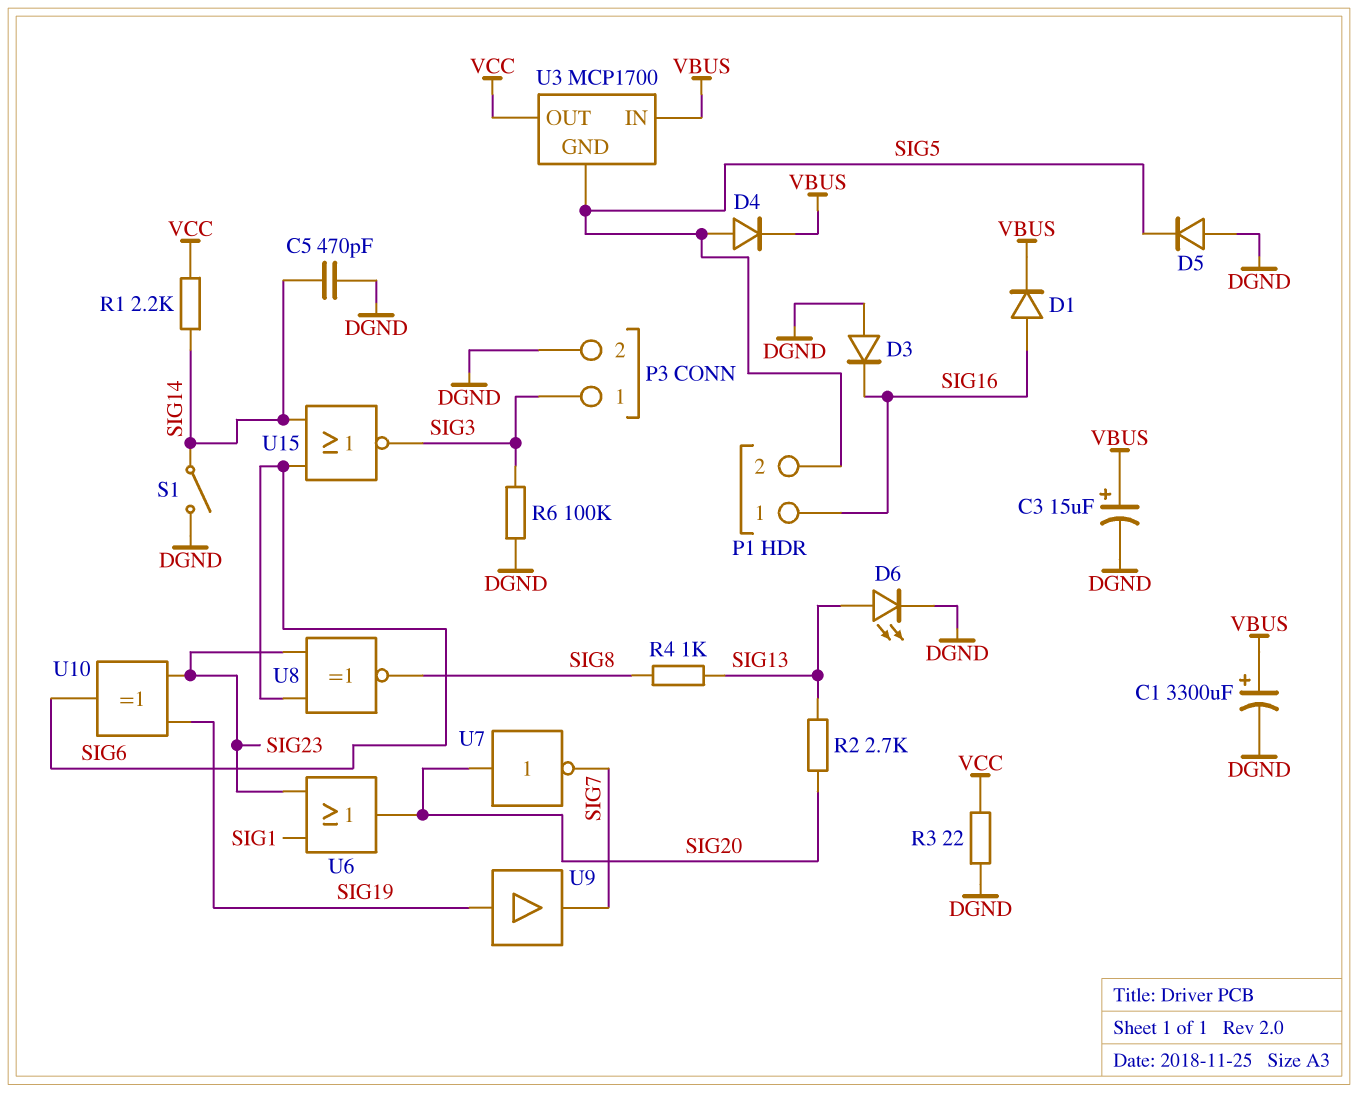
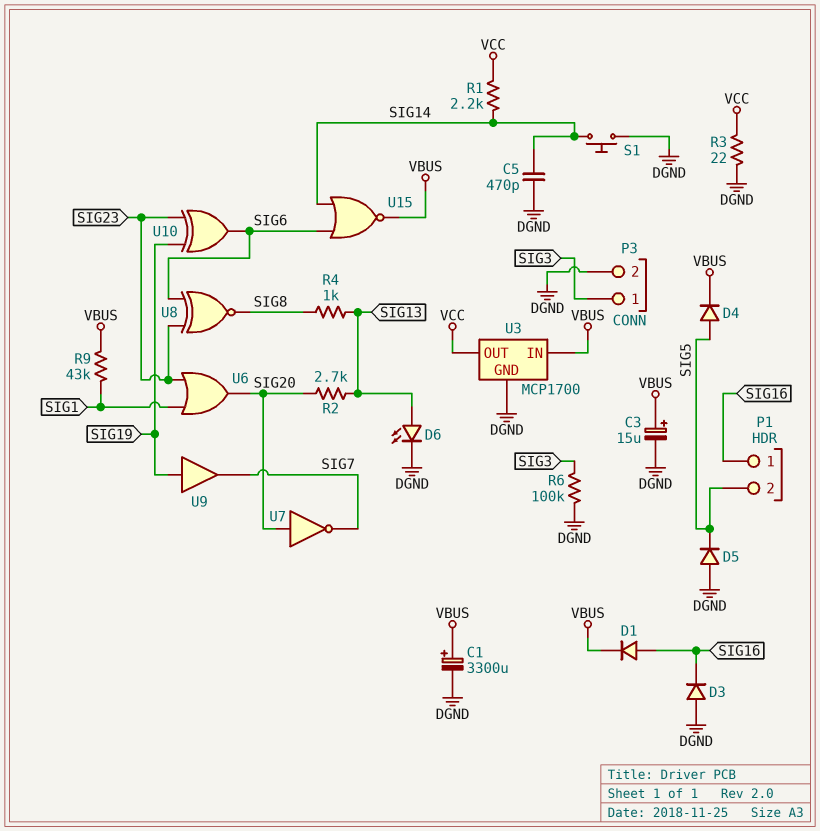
R9: none -> 43k (SIG1, VBUS)
S1: switch (DGND, SIG14) -> button (DGND, SIG14)
U3 pin GND: SIG5 -> DGND
U15: NOR (in SIG6, in SIG14, out SIG3) -> NOR (in SIG6, in SIG14, out VBUS)

